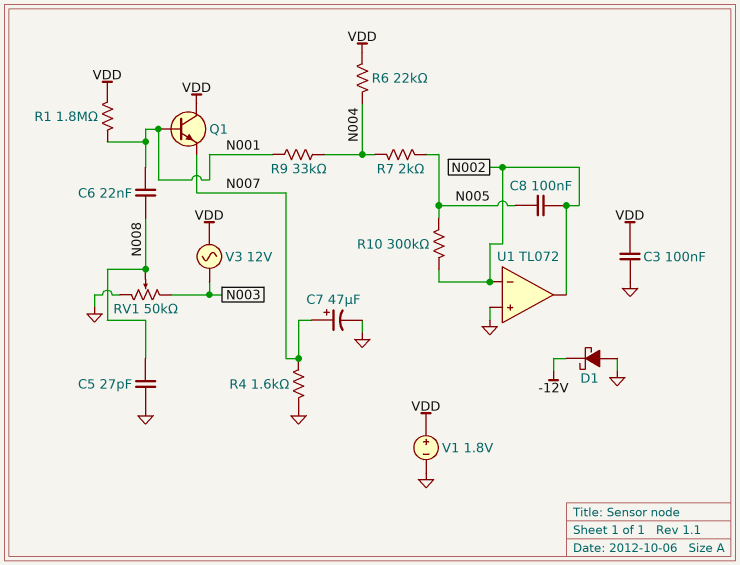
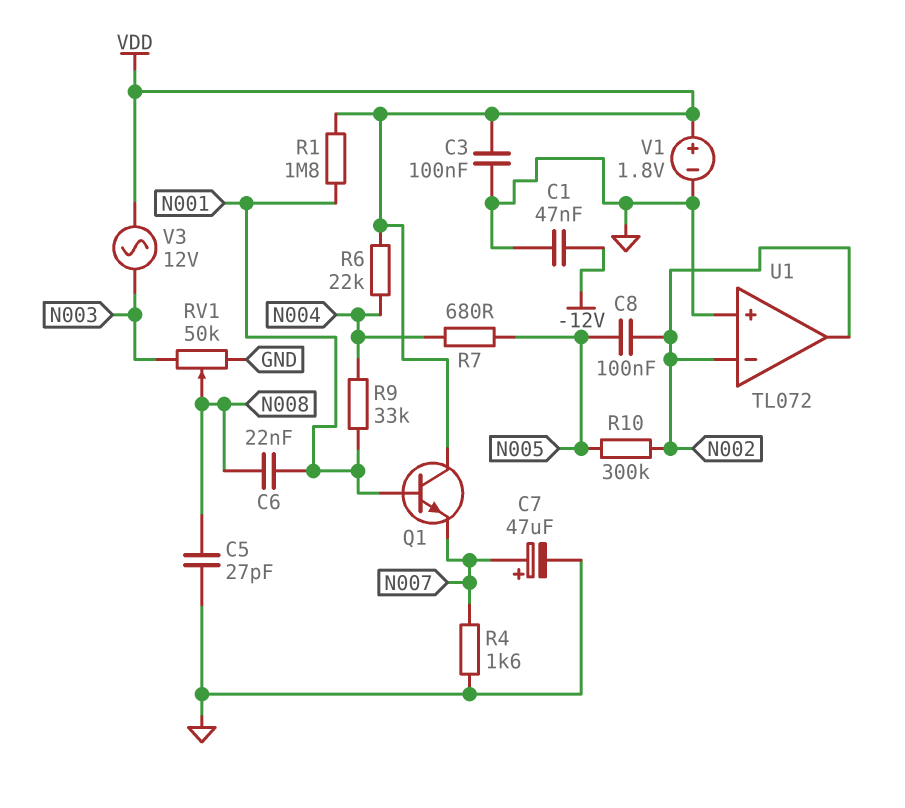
C1: none -> 47nF (-12V, GND)
D1: schottky (A GND, K -12V) -> none
R7: 2k (N004, N005) -> 680 (N004, N005)

